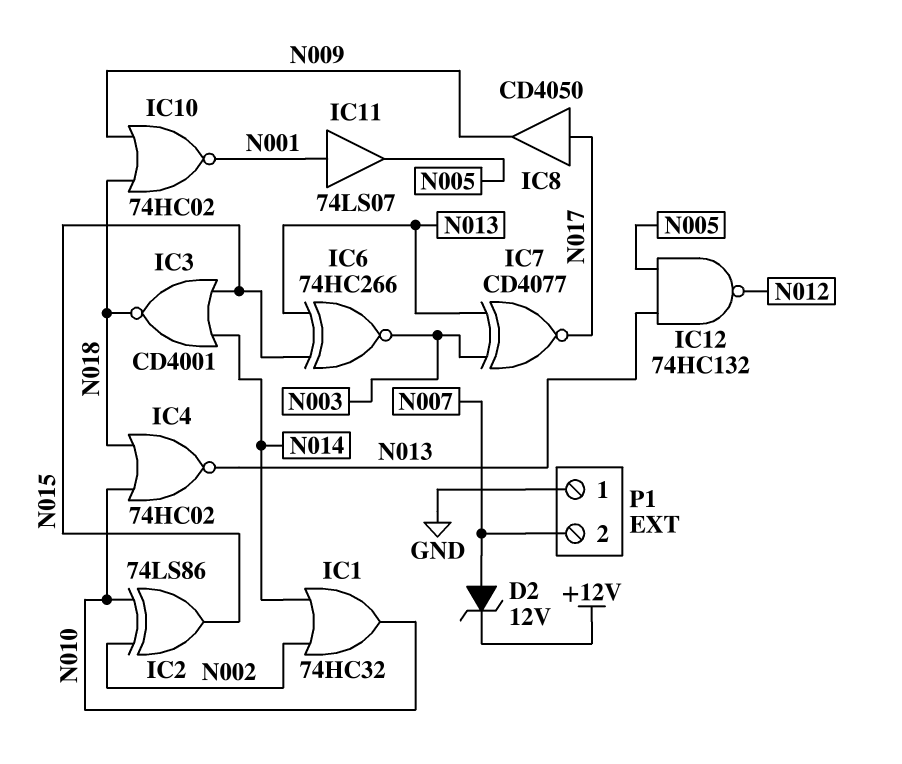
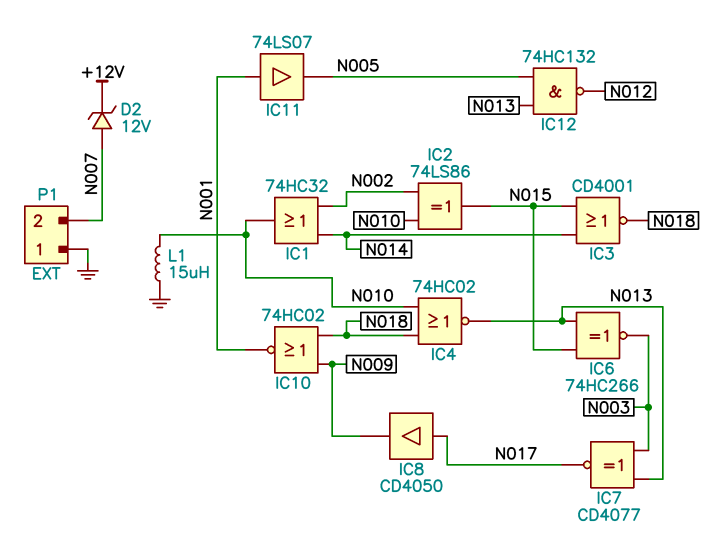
L1: none -> 15uH (GND, N010)

